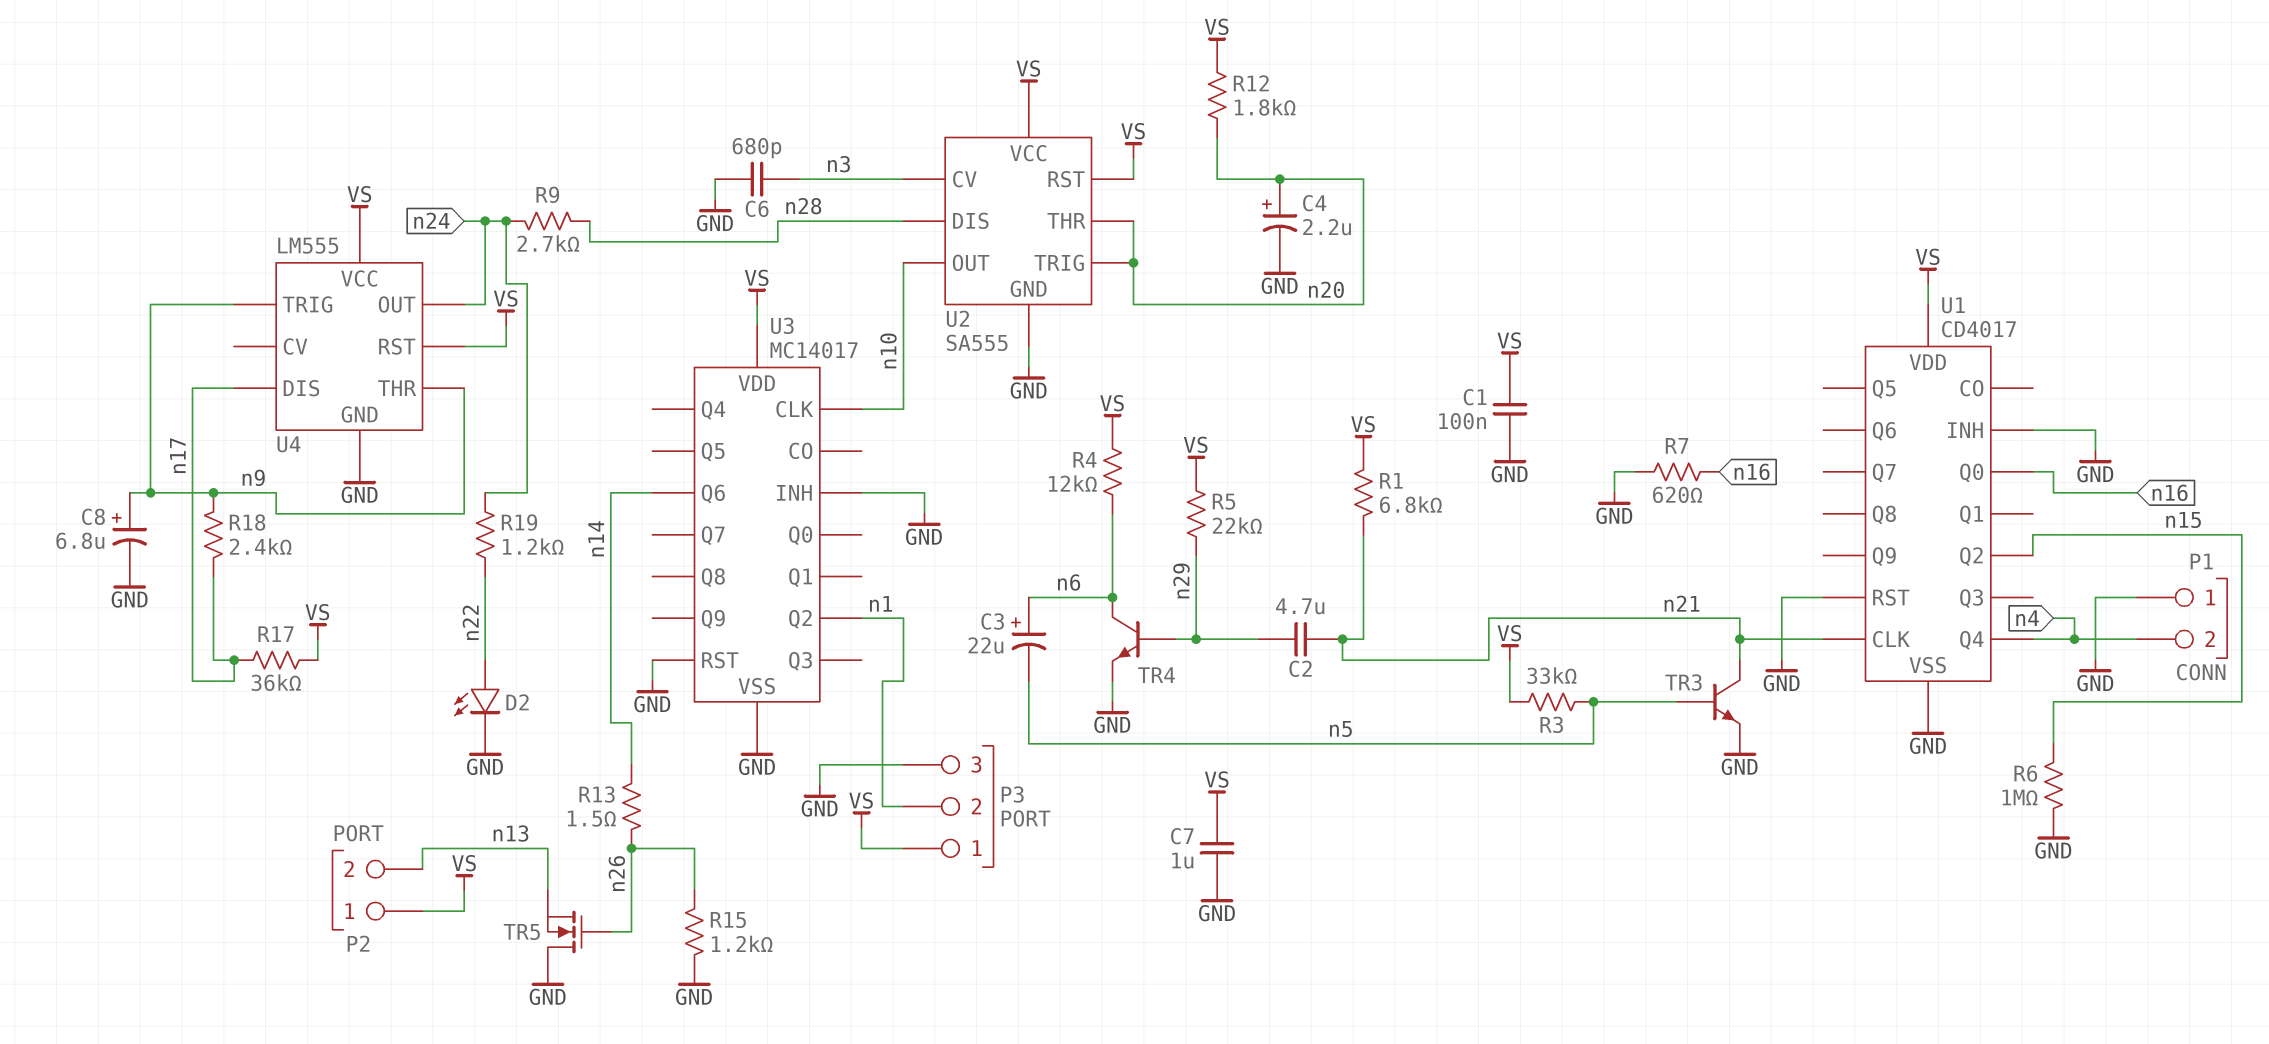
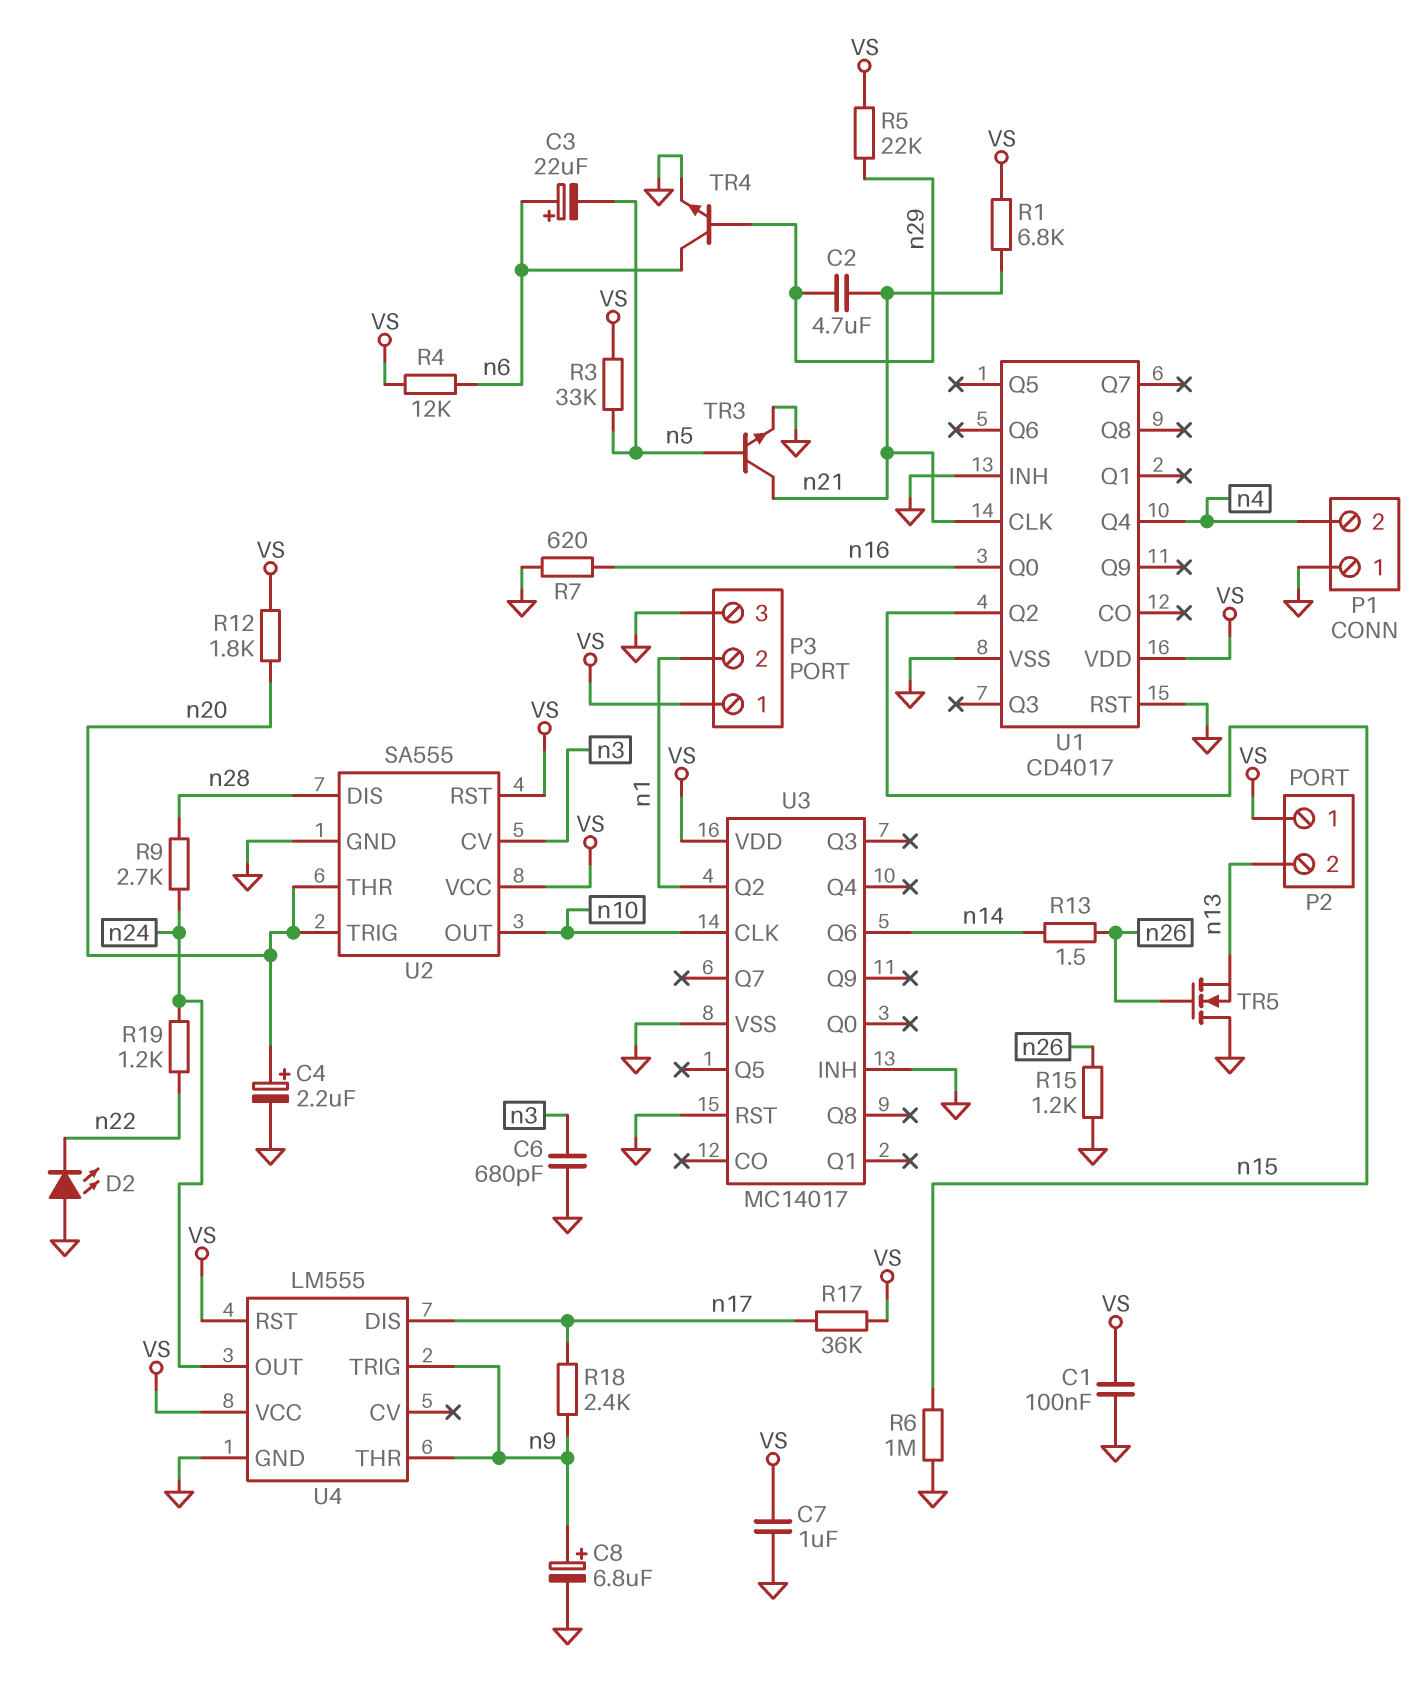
D2: LED (A n22, K GND) -> LED (A GND, K n22)

